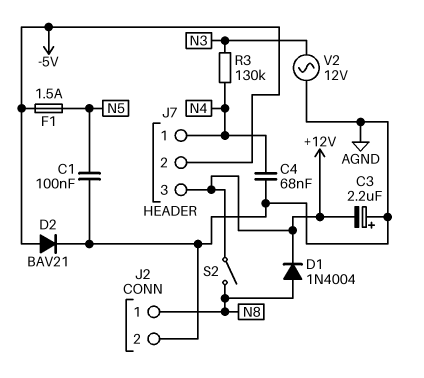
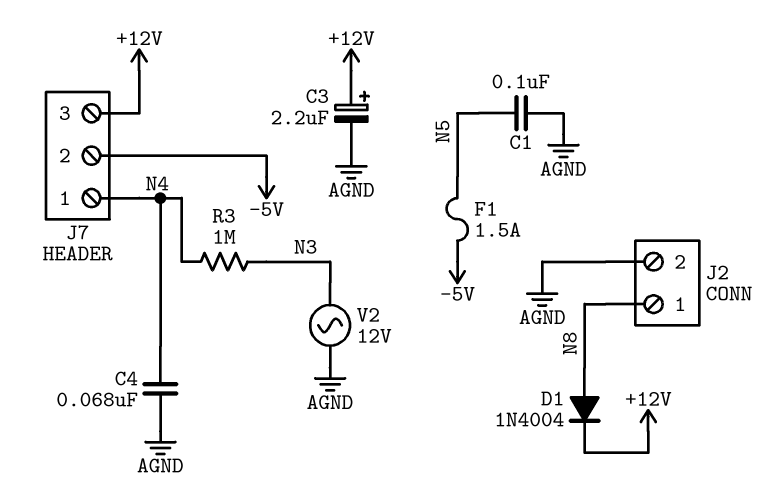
C3: 2.2uF (plus AGND, minus +12V) -> 2.2uF (plus +12V, minus AGND)
D2: diode BAV21 (A -5V, K AGND) -> none
R3: 130k (N3, N4) -> 1M (N3, N4)
S2: switch (+12V, N8) -> none

